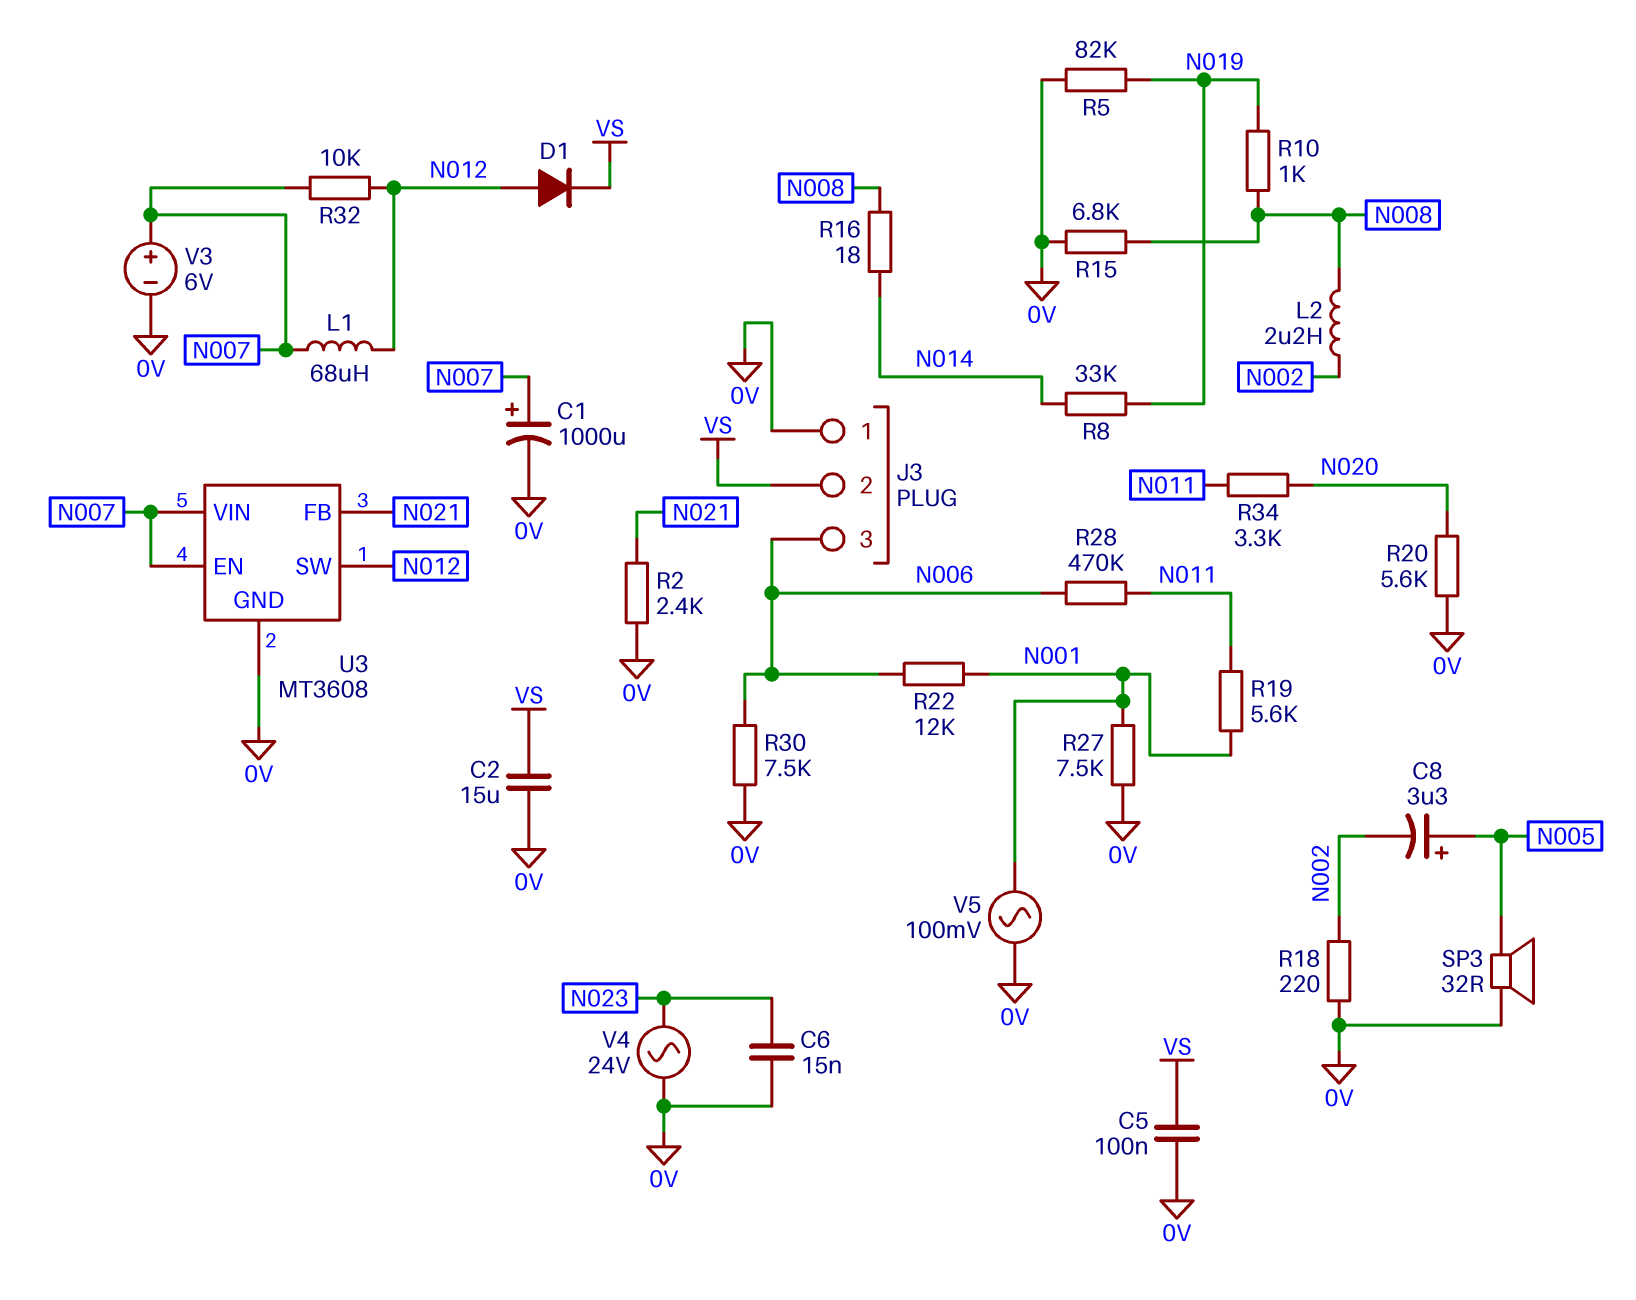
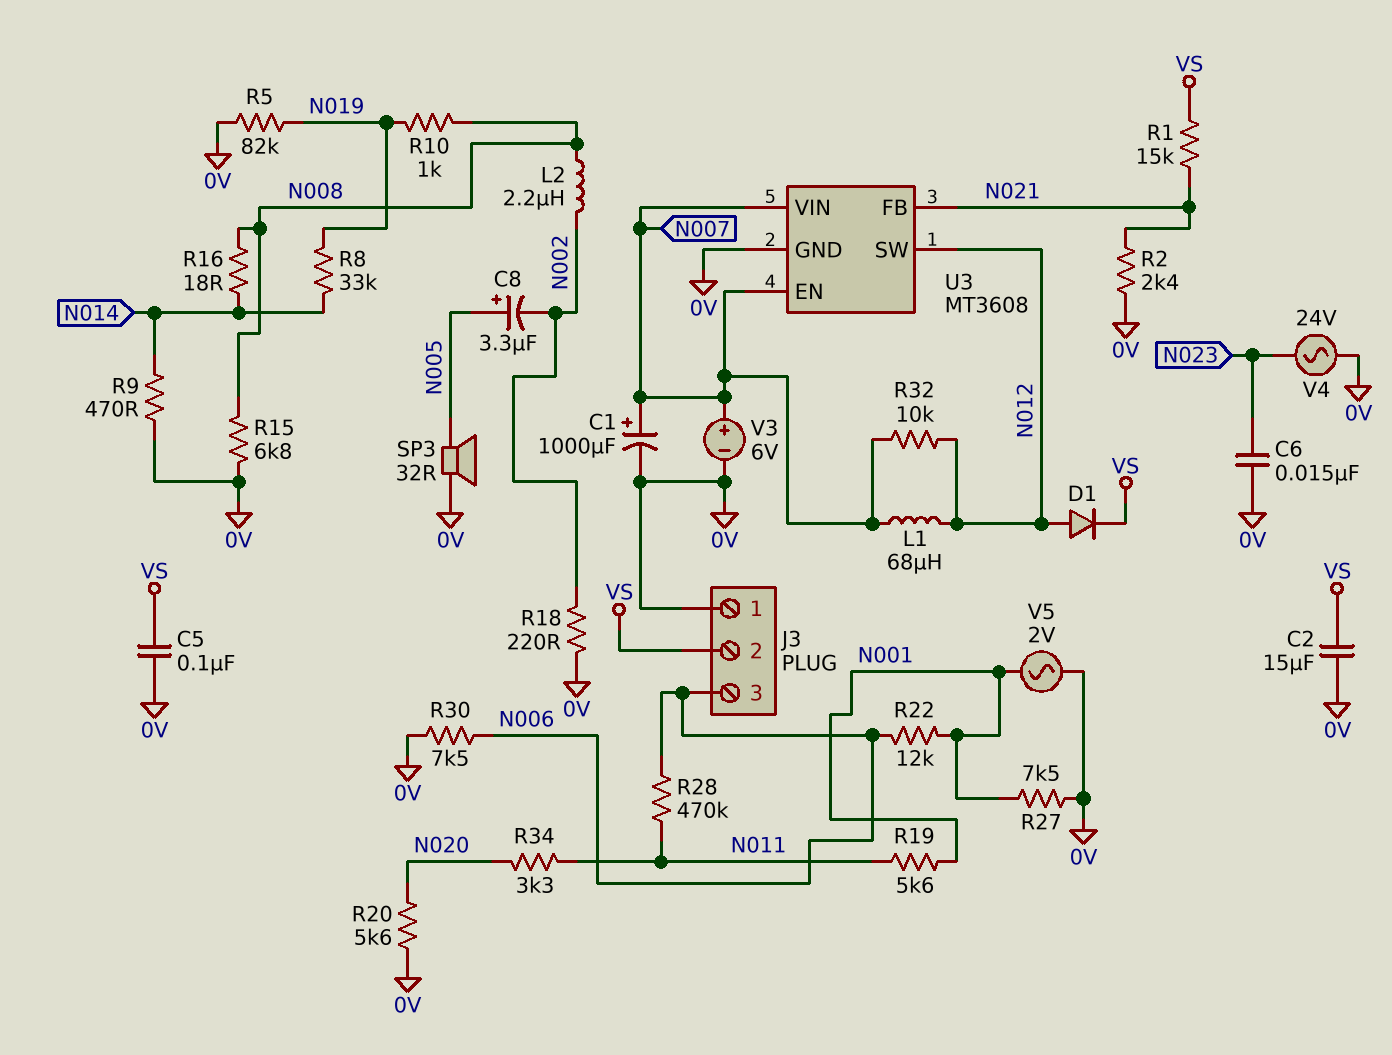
R1: none -> 15k (N021, VS)
R9: none -> 470 (0V, N014)
V5: AC 100mV (0V, N001) -> AC 2V (0V, N001)

